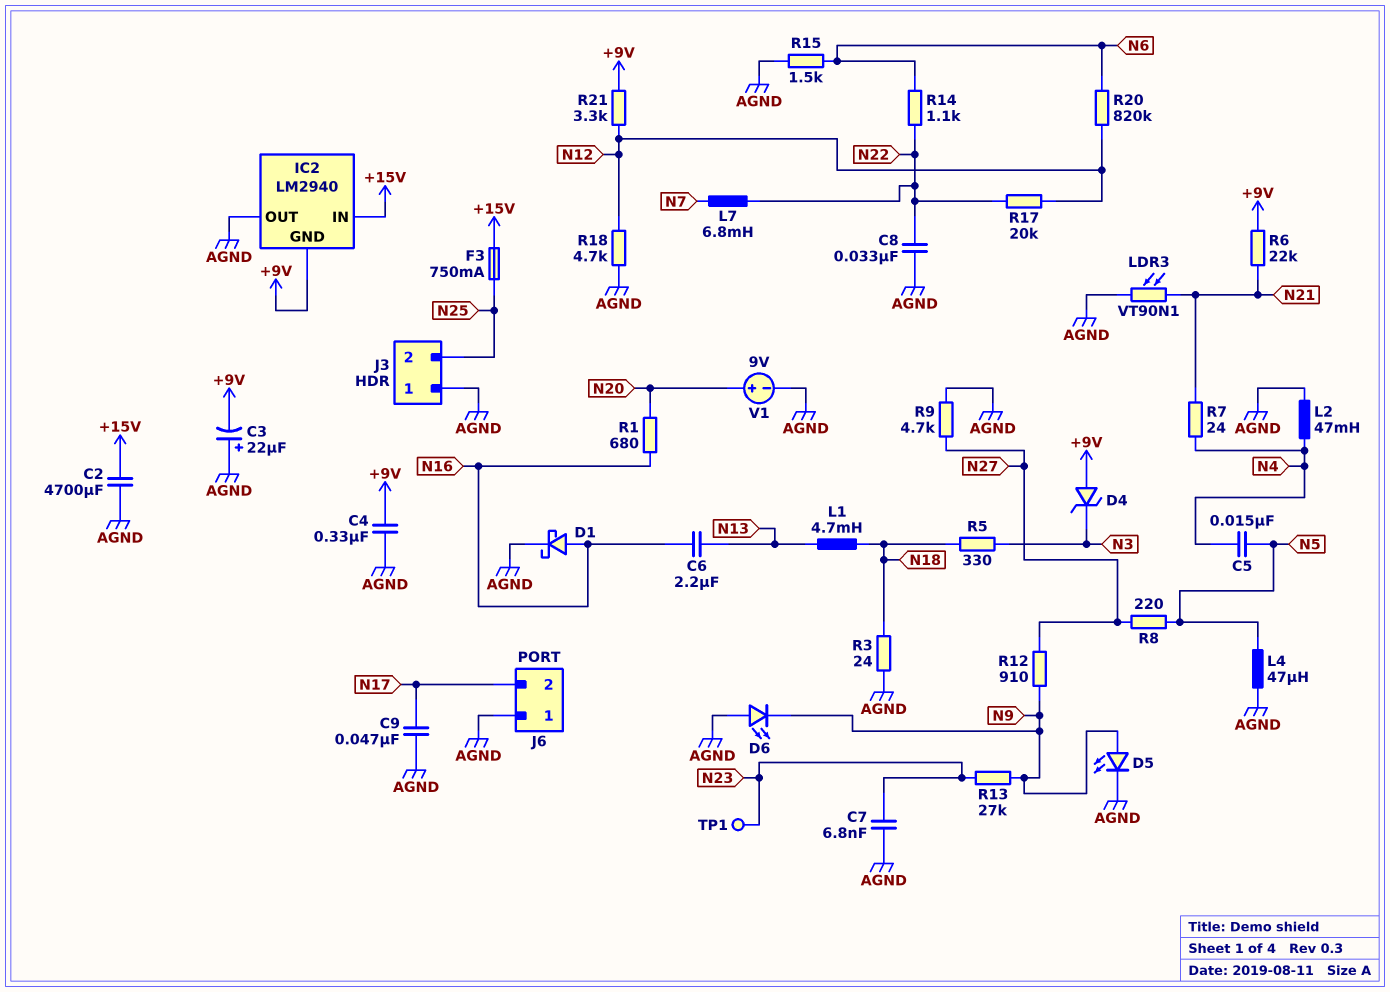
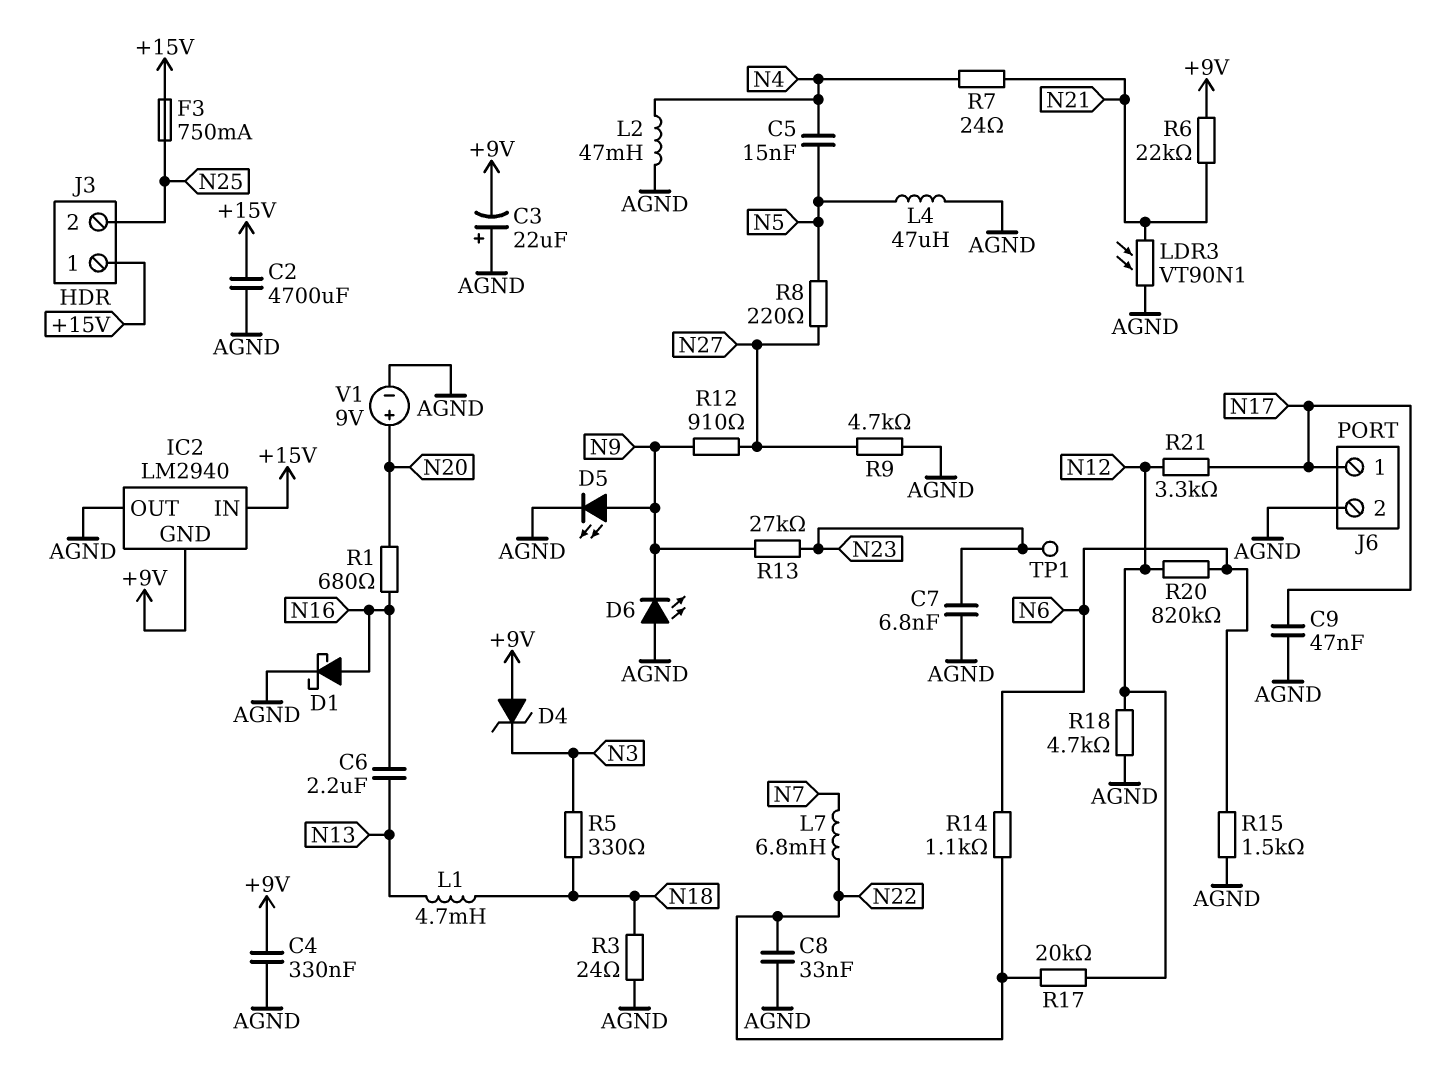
J3 pin 1: AGND -> +15V
J6 pin 1: AGND -> N17
J6 pin 2: N17 -> AGND
R21: 3.3k (+9V, N12) -> 3.3k (N12, N17)

